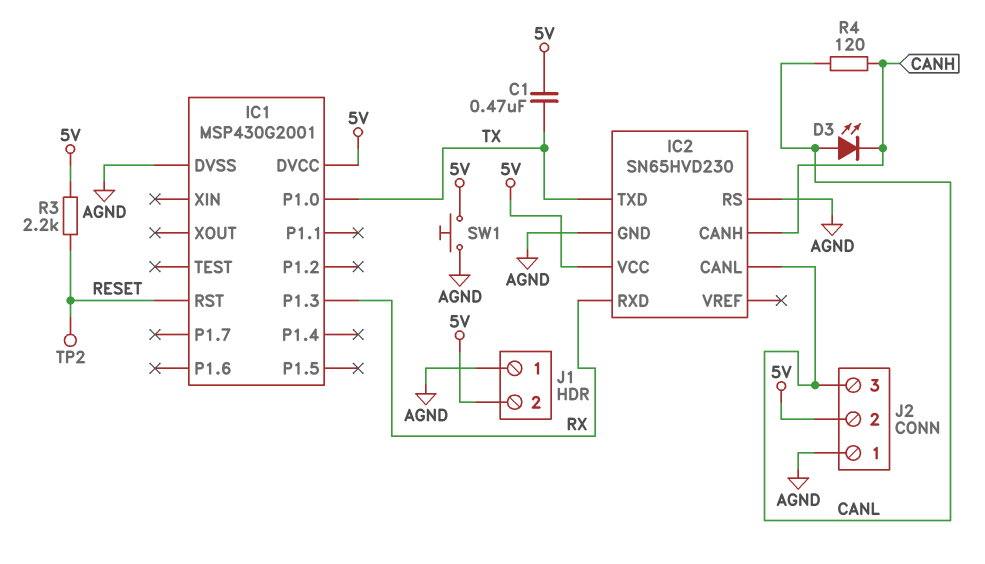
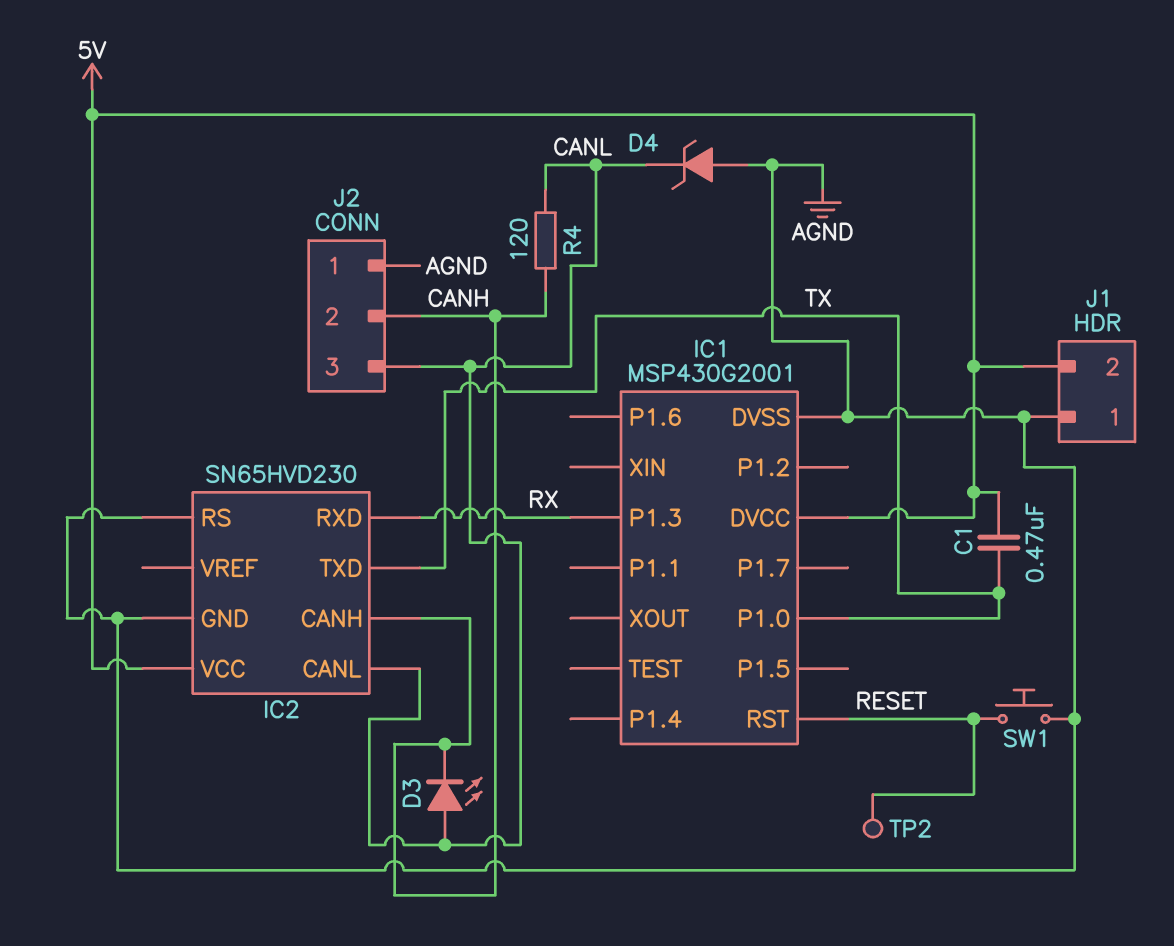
D4: none -> zener (A AGND, K CANL)
J2 pin 2: 5V -> CANH
R3: 2.2k (5V, RESET) -> none
SW1: button (5V, AGND) -> button (AGND, RESET)

